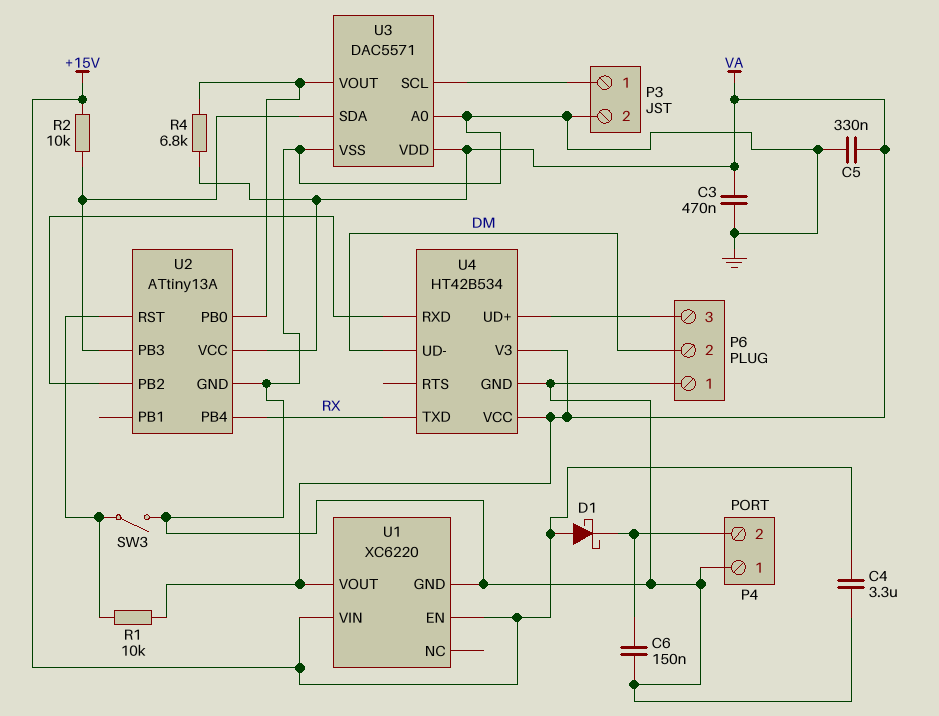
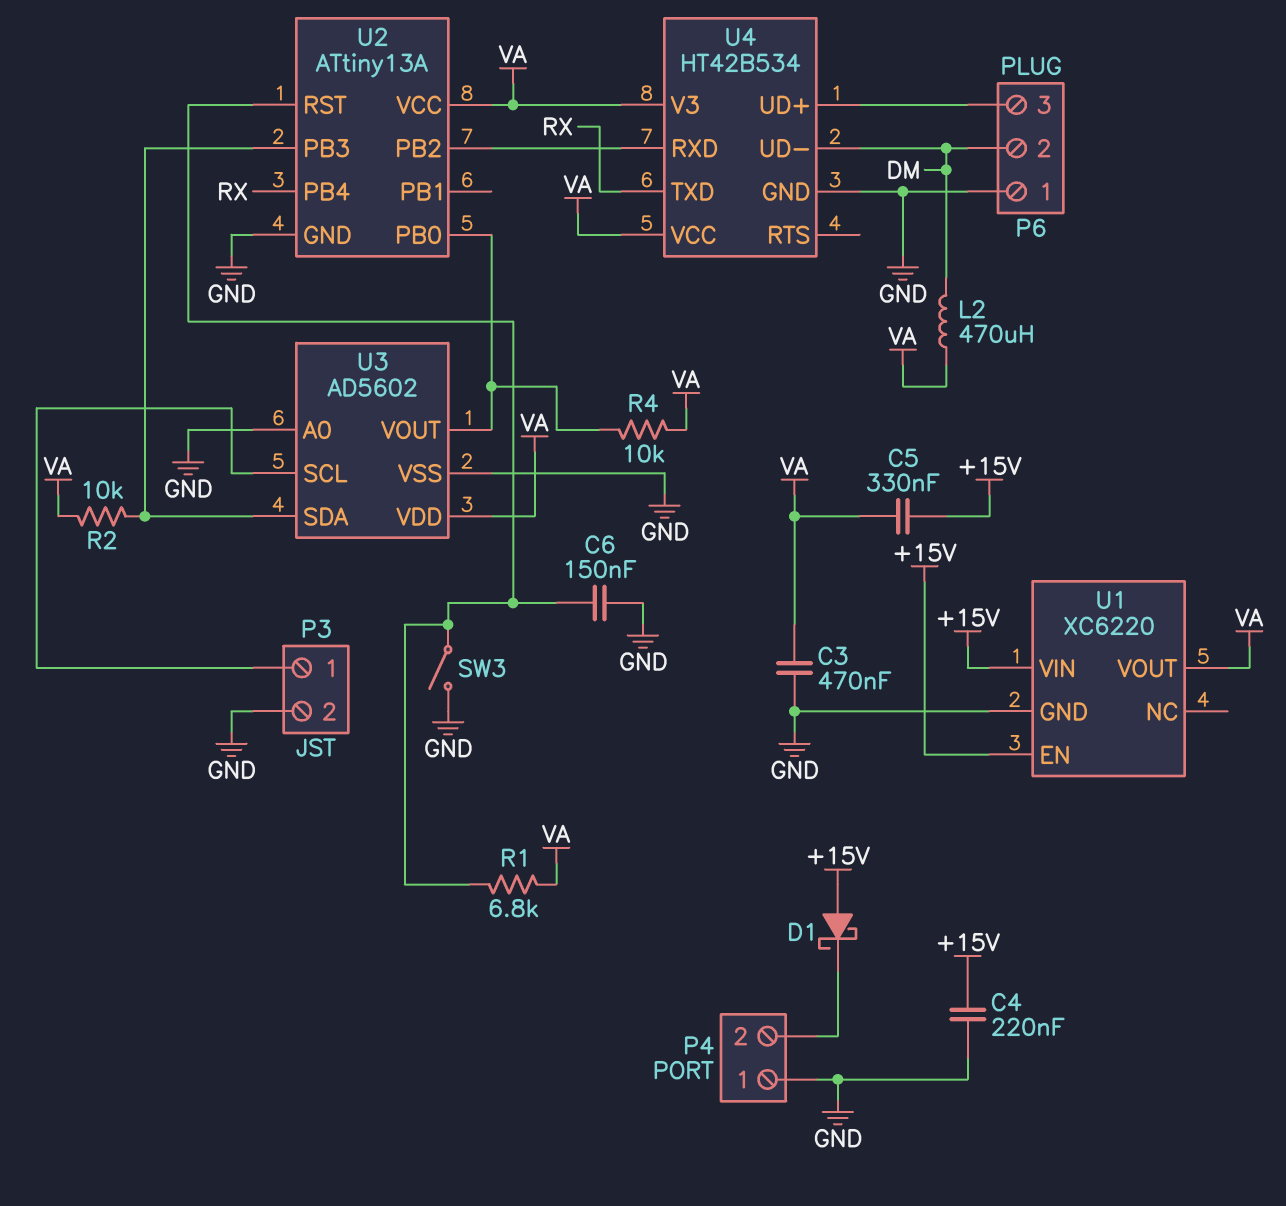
C4: 3.3uF (+15V, GND) -> 220nF (+15V, GND)
C5: 330nF (GND, VA) -> 330nF (+15V, VA)
C6: 150nF (GND, P4/2) -> 150nF (GND, U2/RST)
L2: none -> 470uH (DM, VA)
R1: 10k (U2/RST, VA) -> 6.8k (U2/RST, VA)
R2: 10k (+15V, U2/PB3) -> 10k (U2/PB3, VA)
R4: 6.8k (U2/PB0, VA) -> 10k (U2/PB0, VA)
U3: DAC5571 -> AD5602

